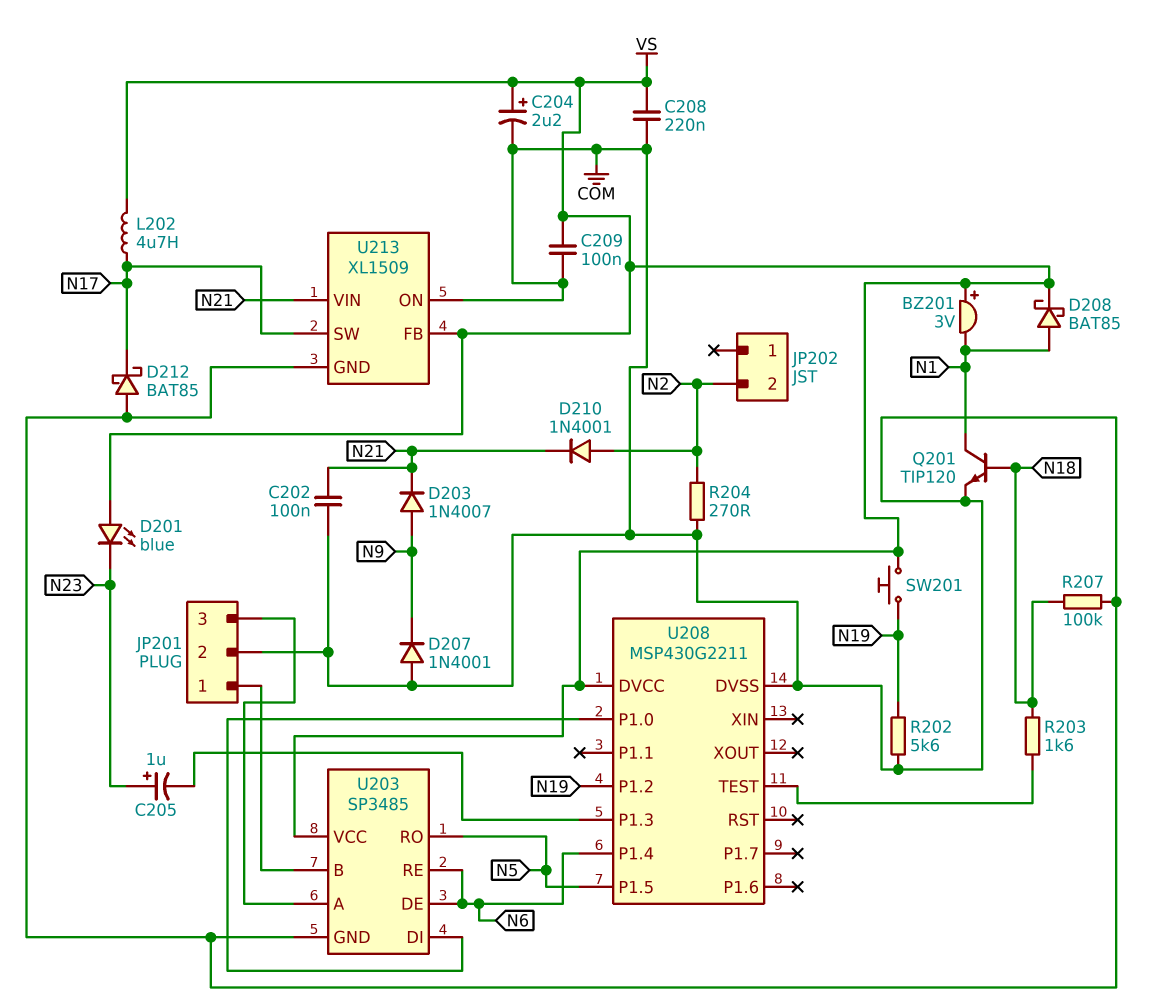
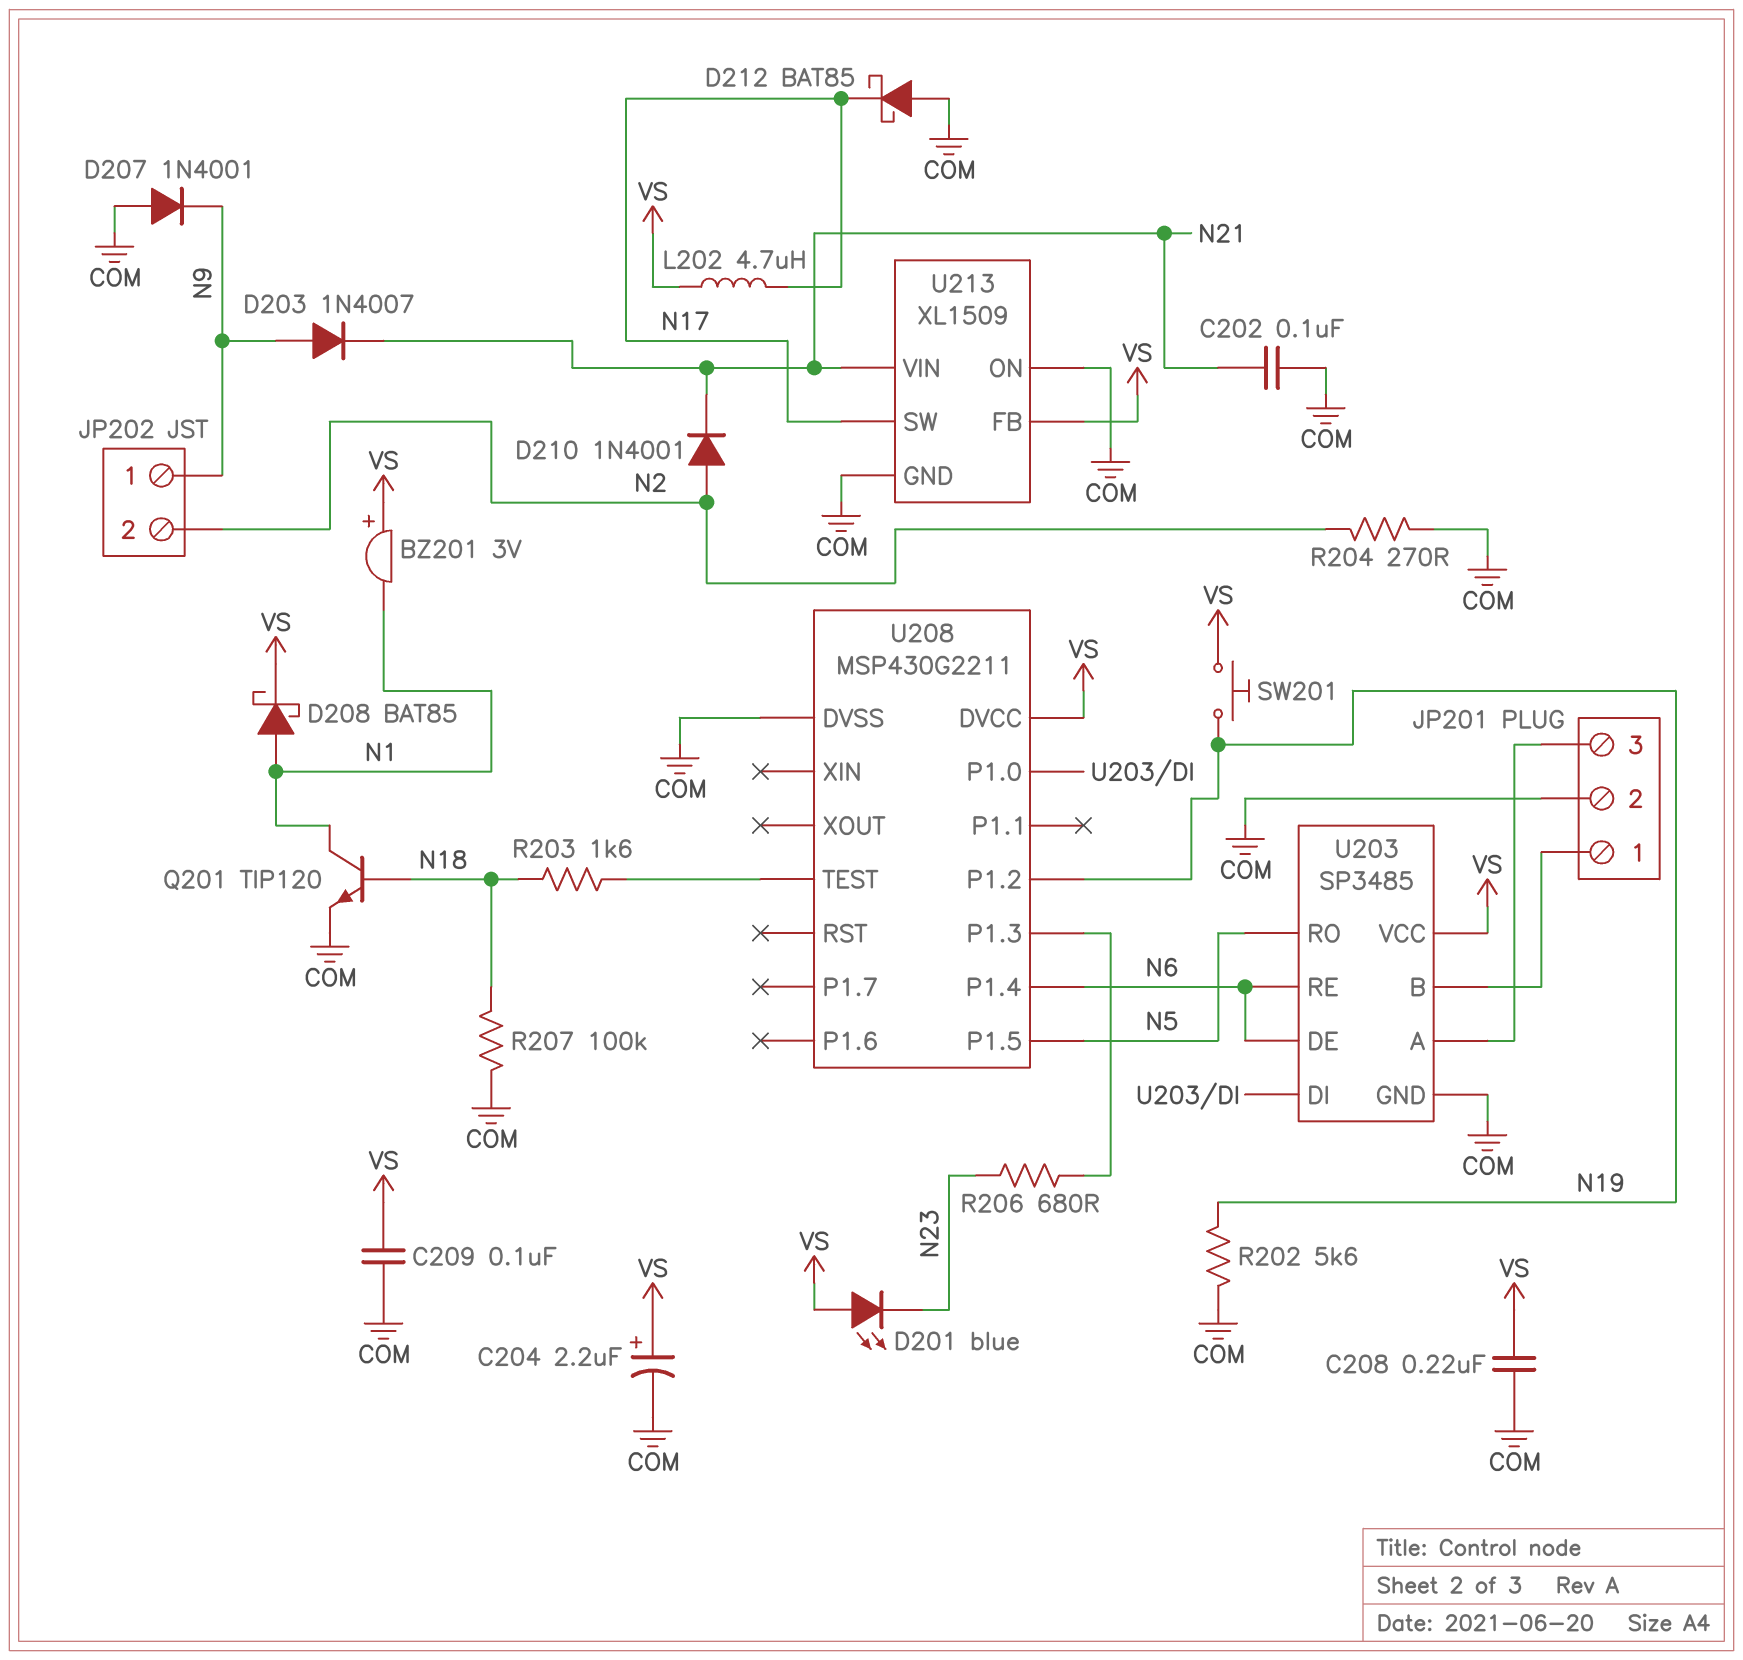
C205: 1uF (plus N23, minus U208/P1.3) -> none
JP202 pin 1: none -> N9
R206: none -> 680 (N23, U208/P1.3)

